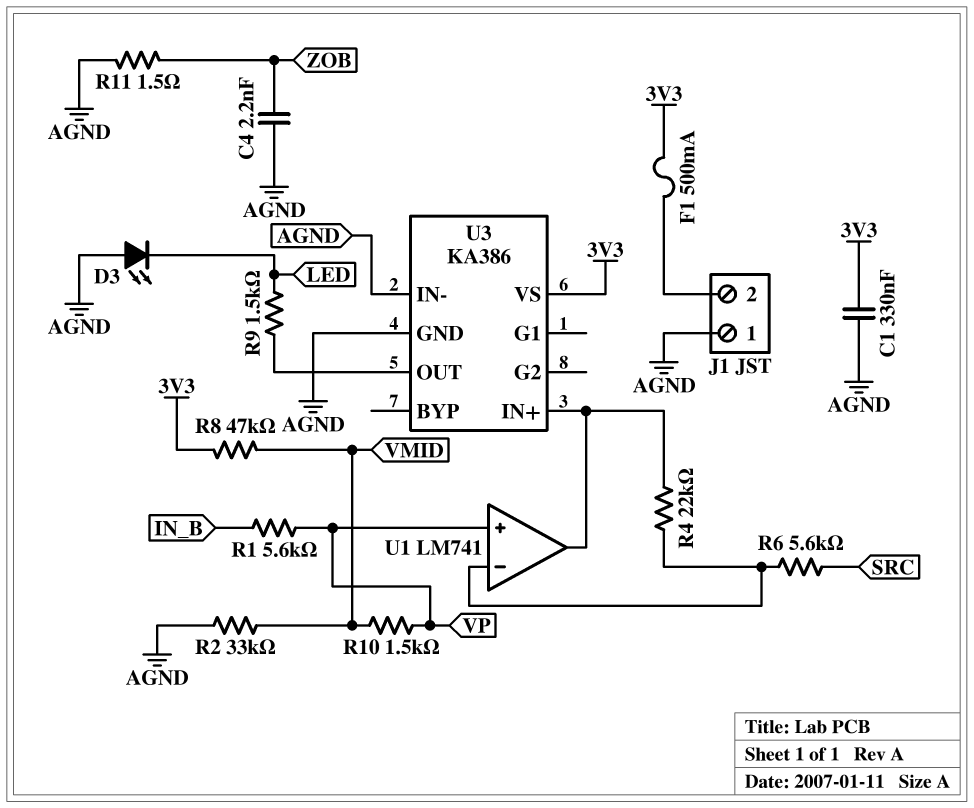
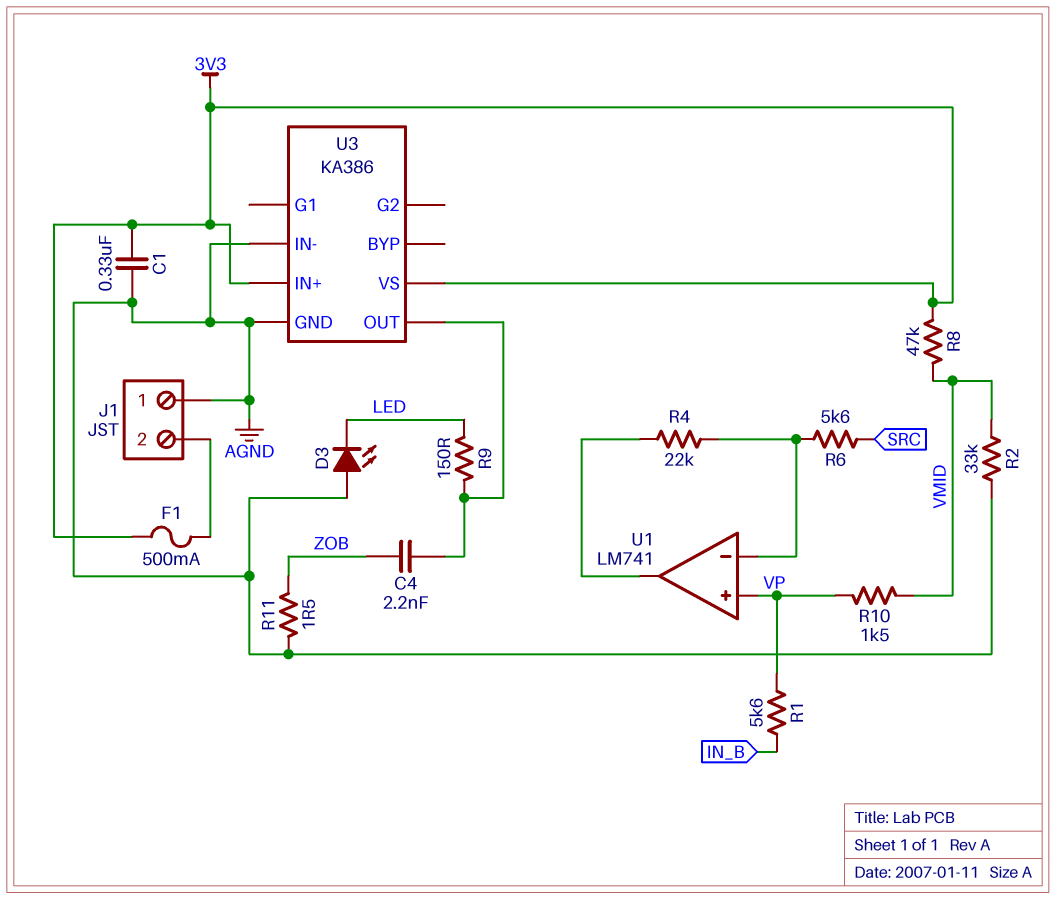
C4: 2.2nF (AGND, ZOB) -> 2.2nF (U3/OUT, ZOB)
R9: 1.5k (LED, U3/OUT) -> 150 (LED, U3/OUT)
U3 pin IN+: U1/out -> 3V3

